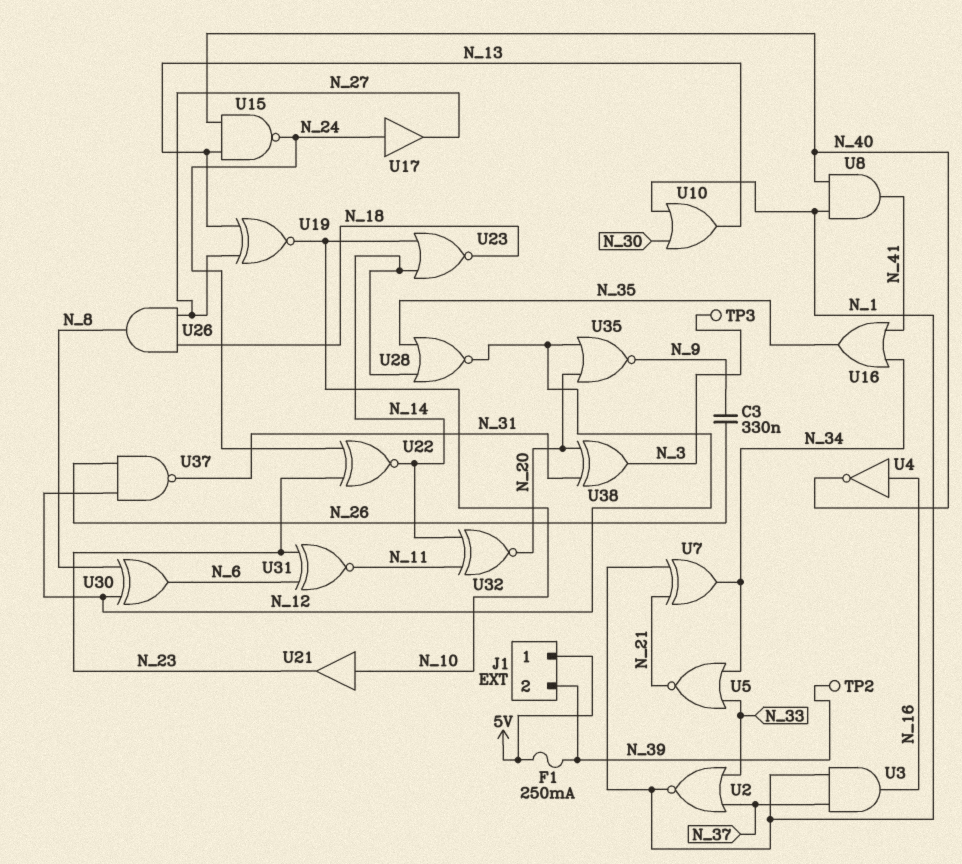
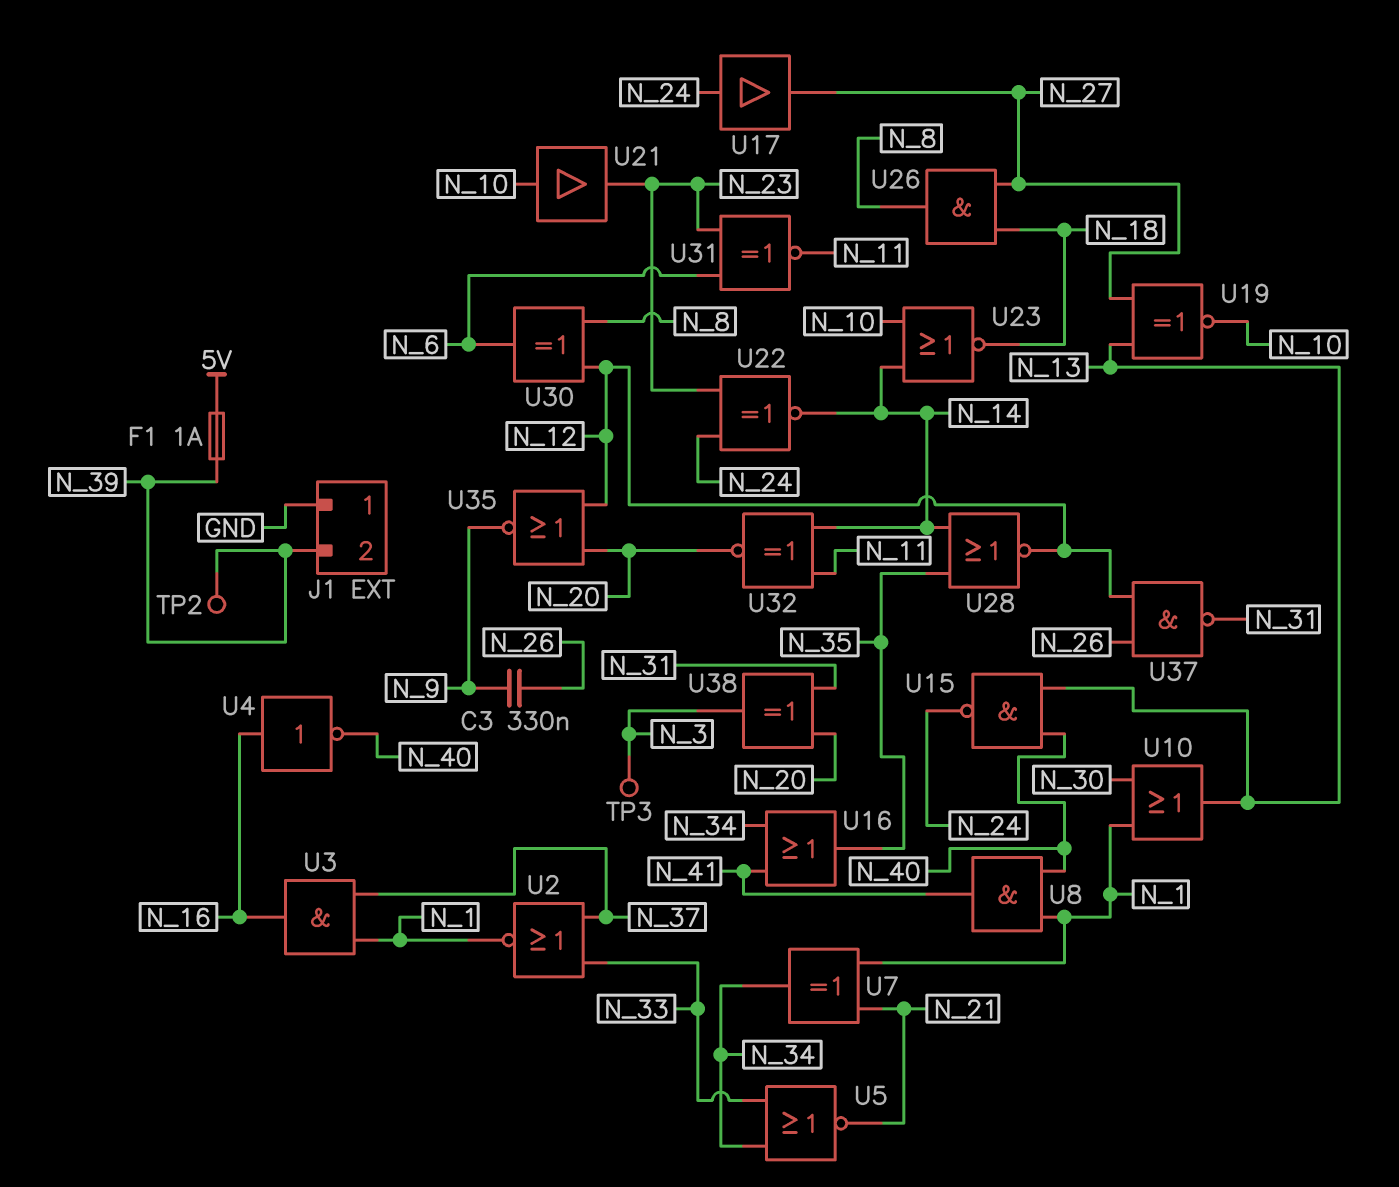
F1: 250mA (5V, N_39) -> 1A (5V, N_39)
J1 pin 1: 5V -> GND

